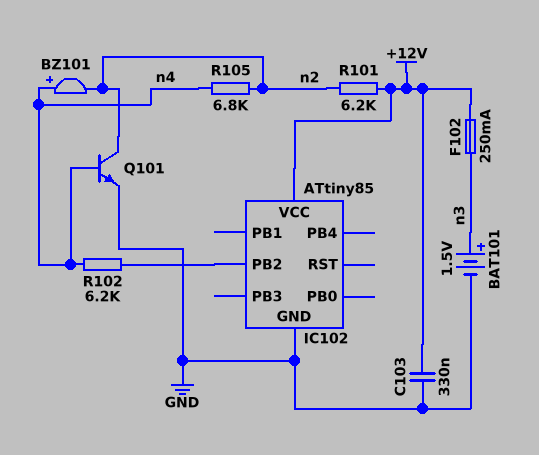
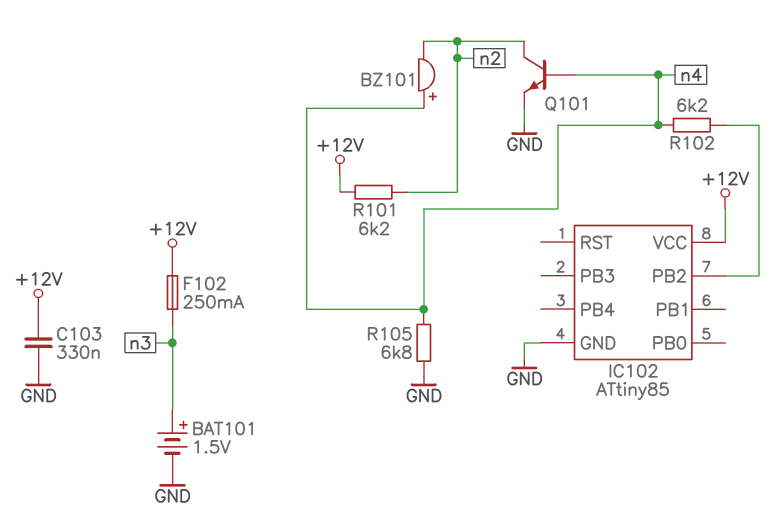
R105: 6.8k (n2, n4) -> 6.8k (GND, n4)

